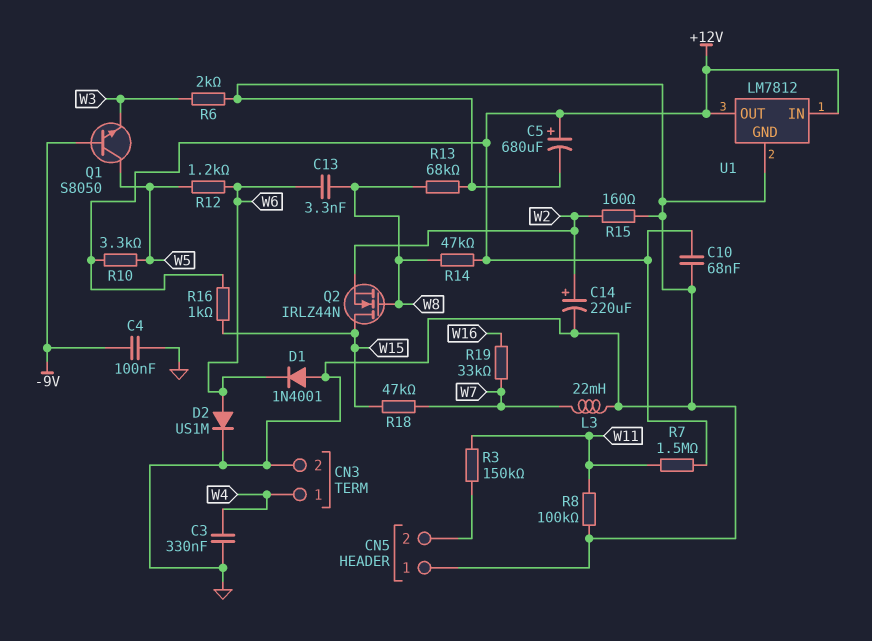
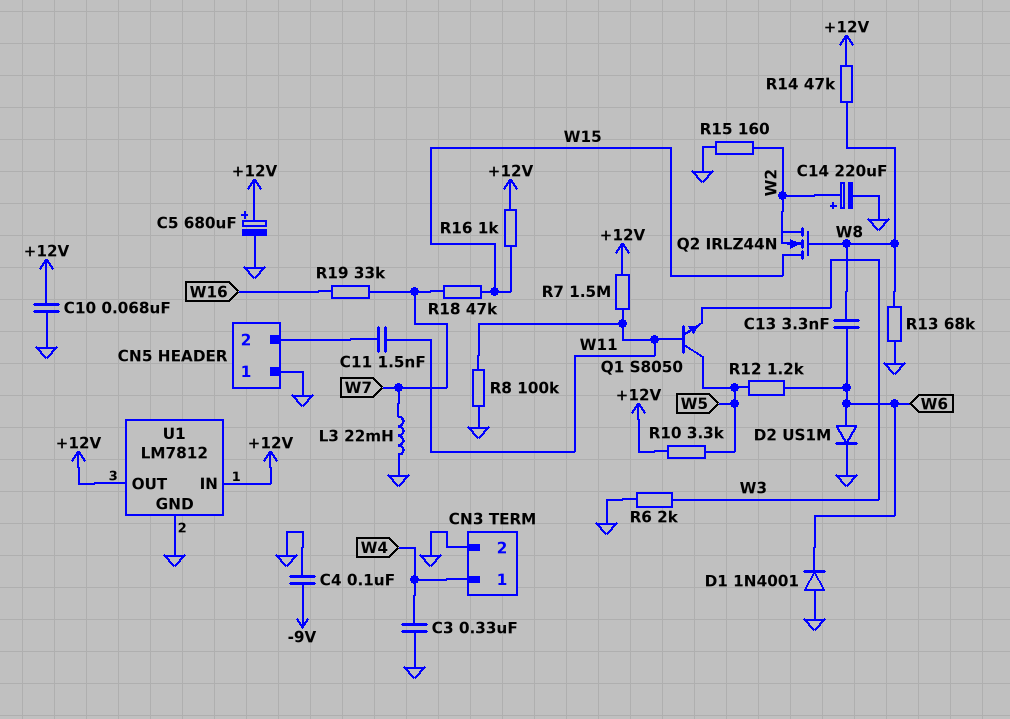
C11: none -> 1.5nF (CN5/2, W11)
Q1: NPN S8050 (B -9V, C W5, E W3) -> NPN S8050 (B W11, C W5, E W3)
R3: 150k (CN5/2, W11) -> none

